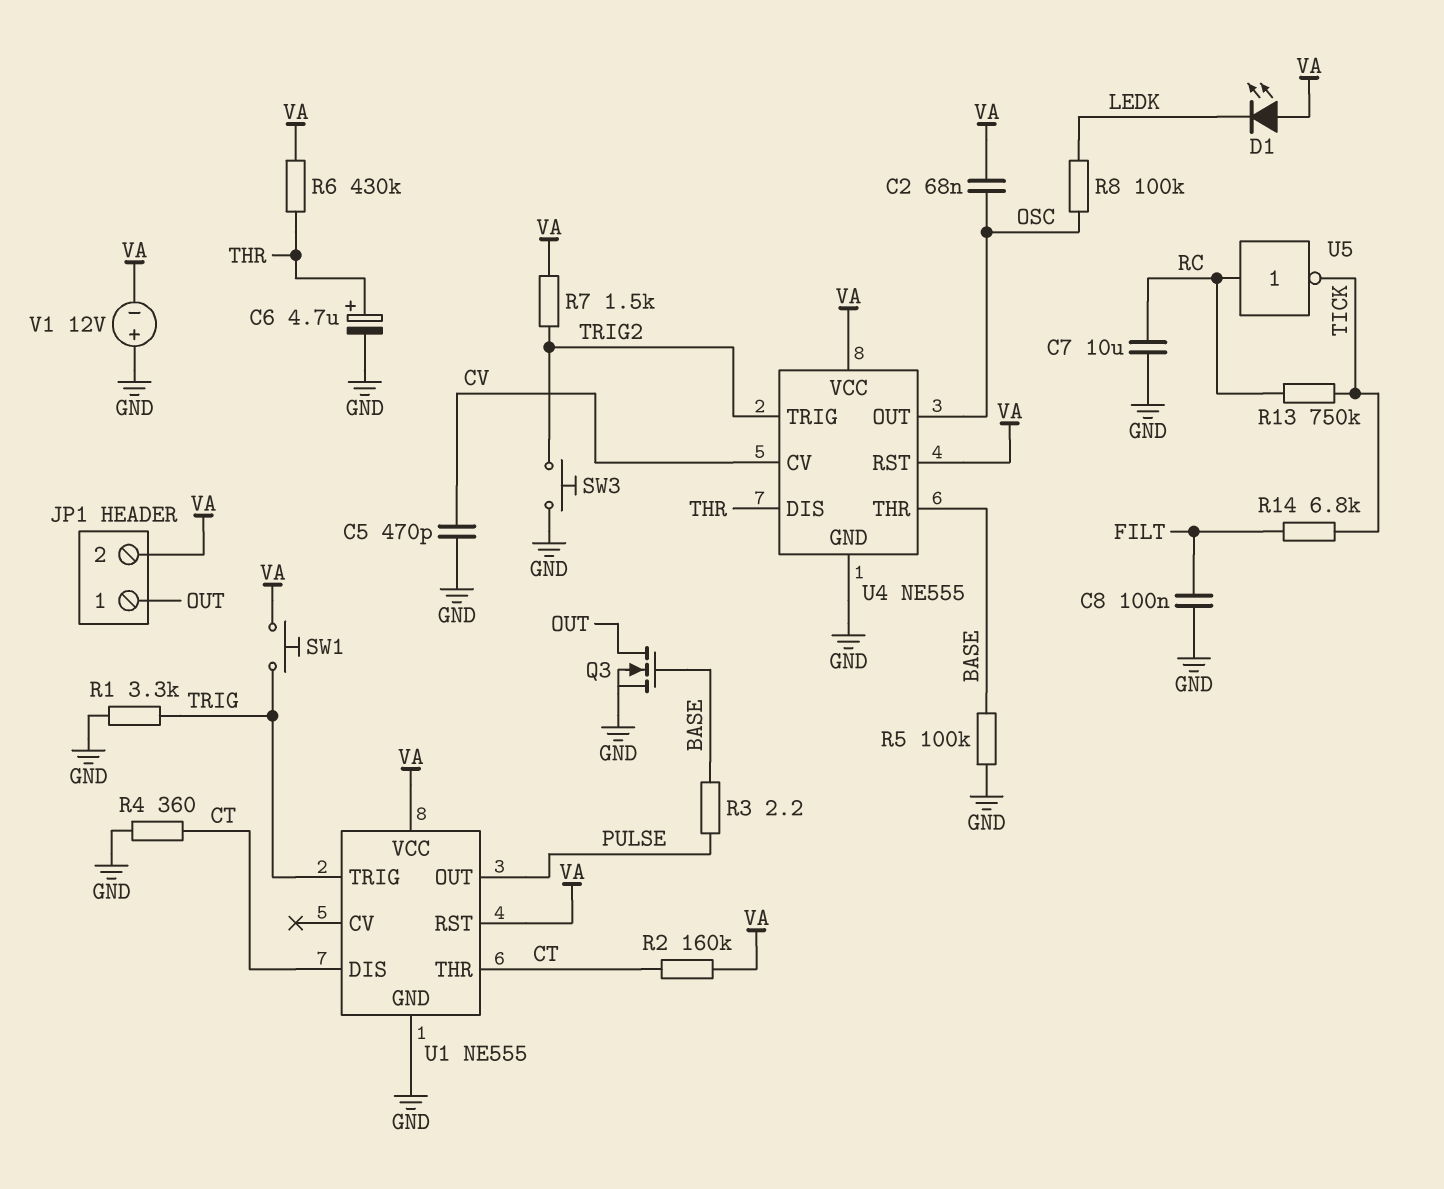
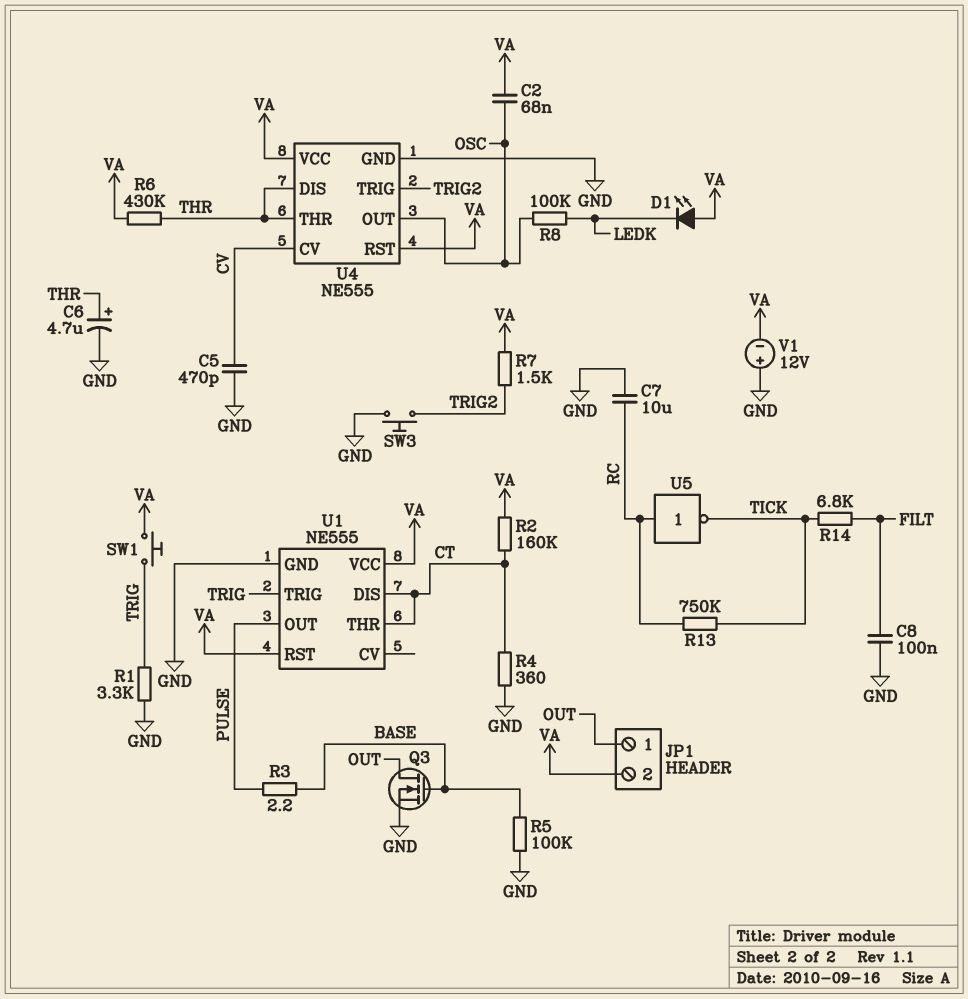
U4 pin THR: BASE -> THR

